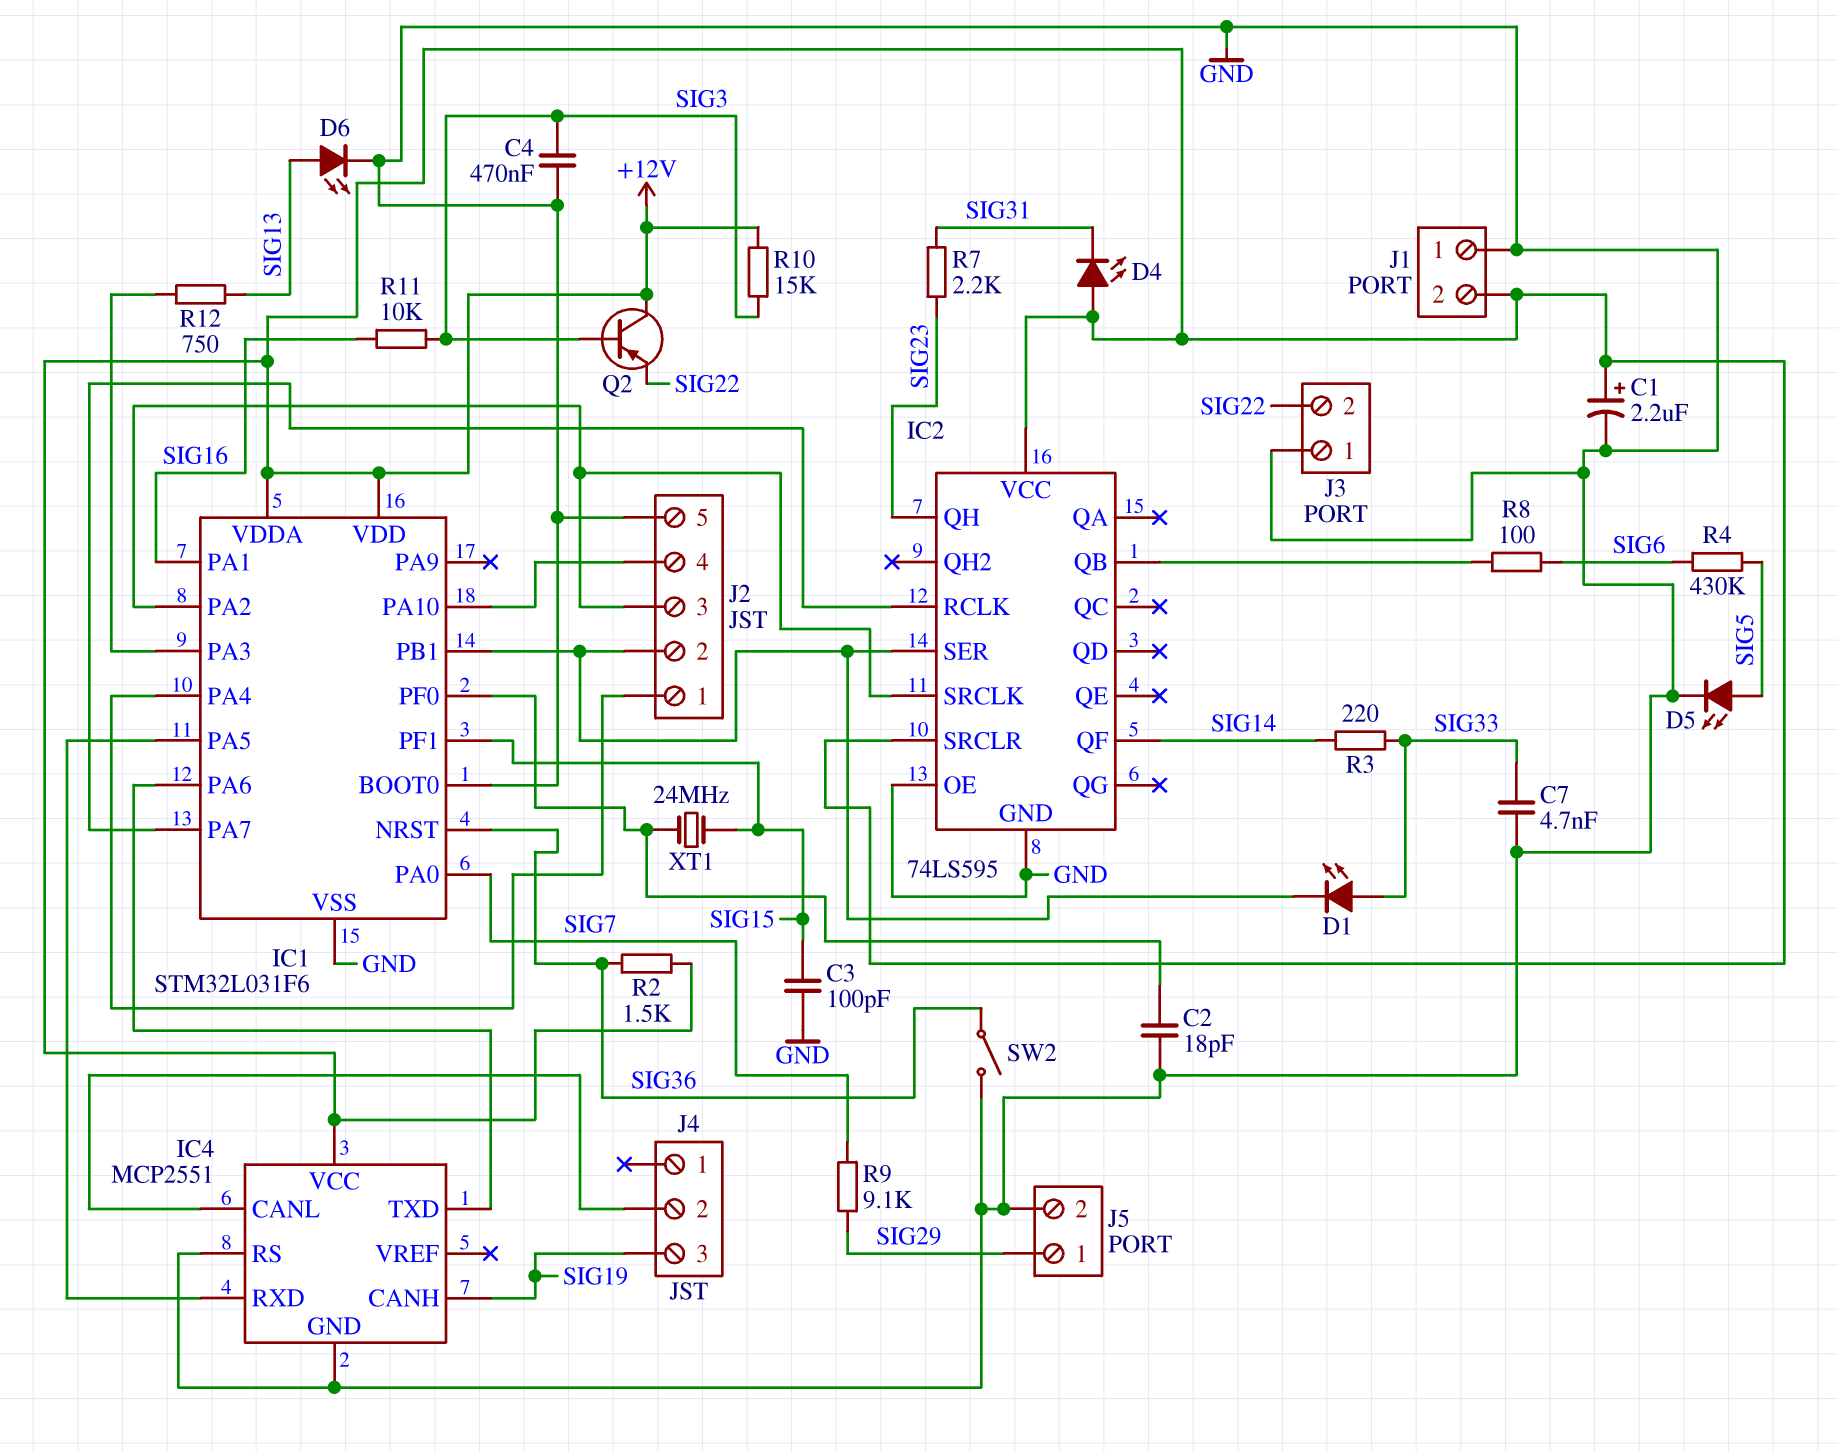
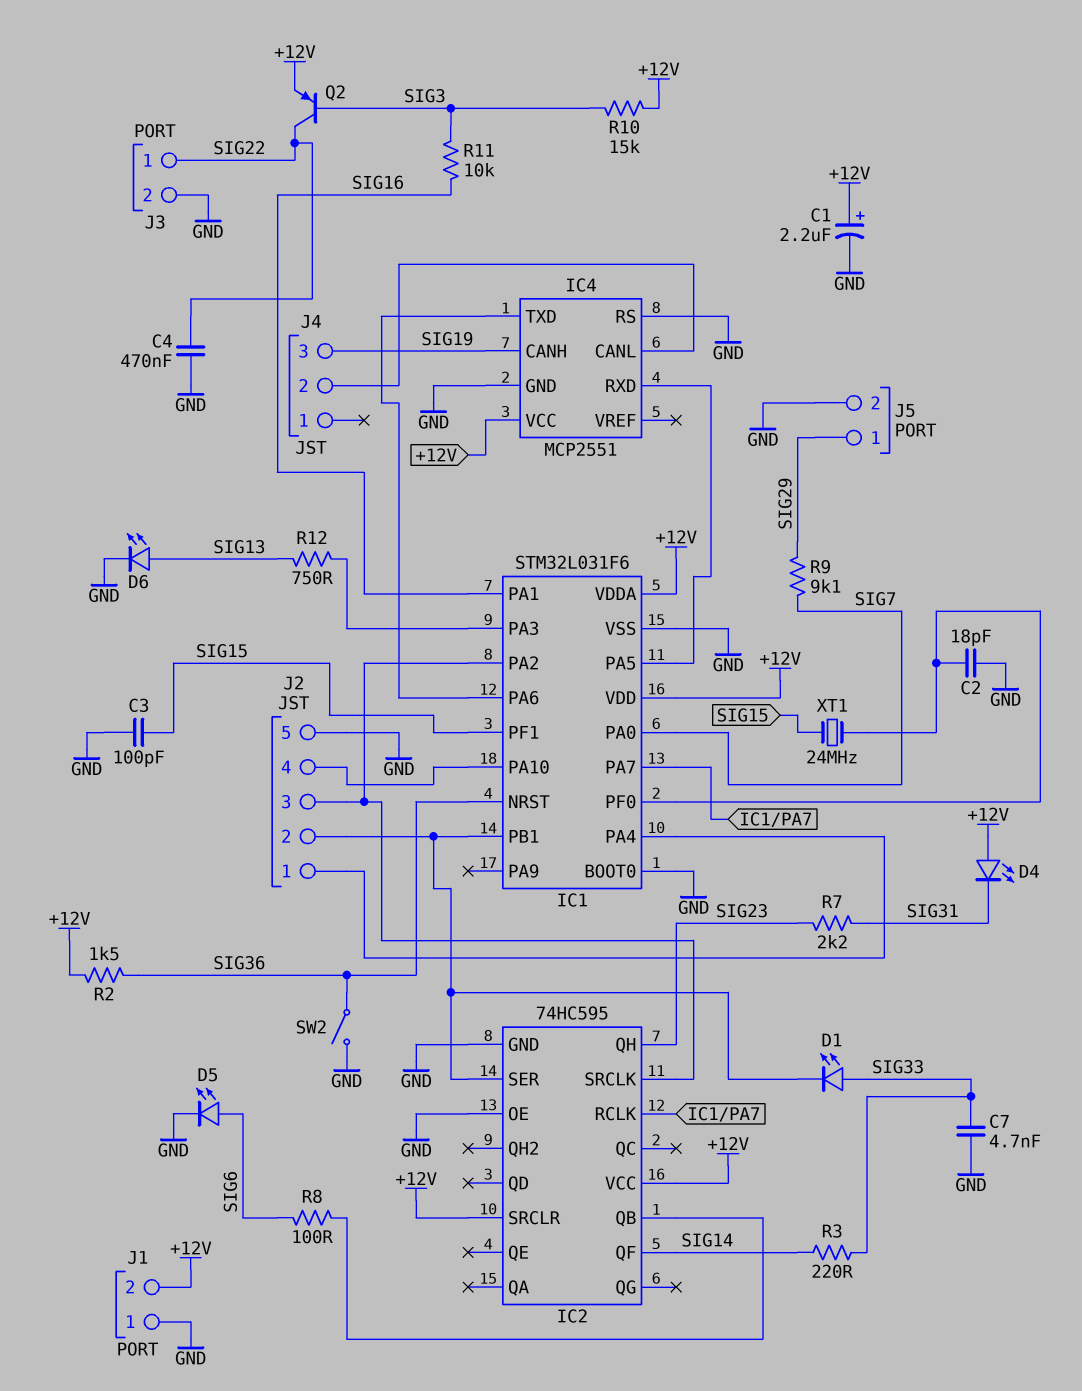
C4: 470nF (GND, SIG3) -> 470nF (GND, SIG22)
D5: LED (A SIG5, K GND) -> LED (A SIG6, K GND)
IC2: 74LS595 -> 74HC595
J3 pin 1: GND -> SIG22
J3 pin 2: SIG22 -> GND
Q2: PNP (B SIG3, C +12V, E SIG22) -> PNP (B SIG3, C SIG22, E +12V)
R4: 430k (SIG5, SIG6) -> none

